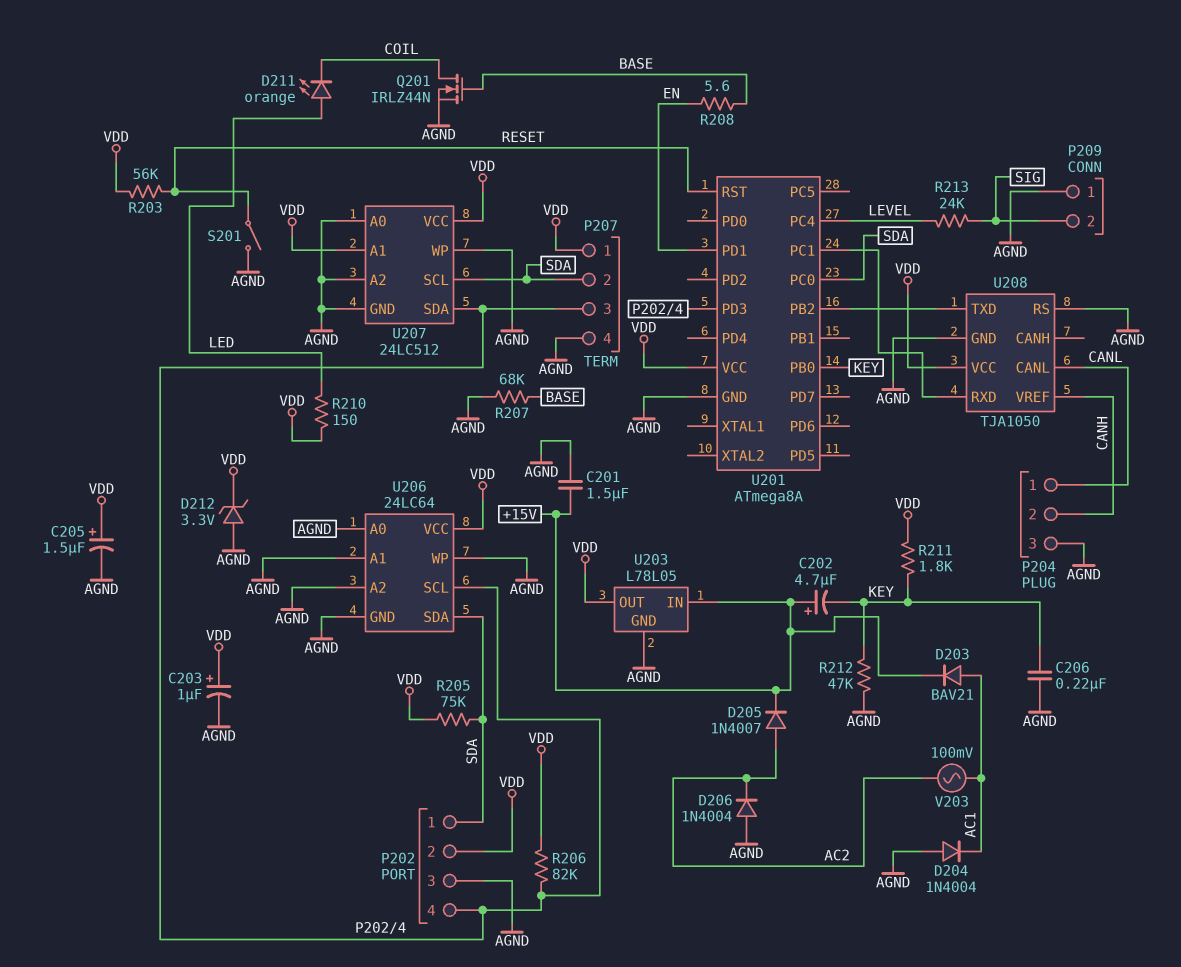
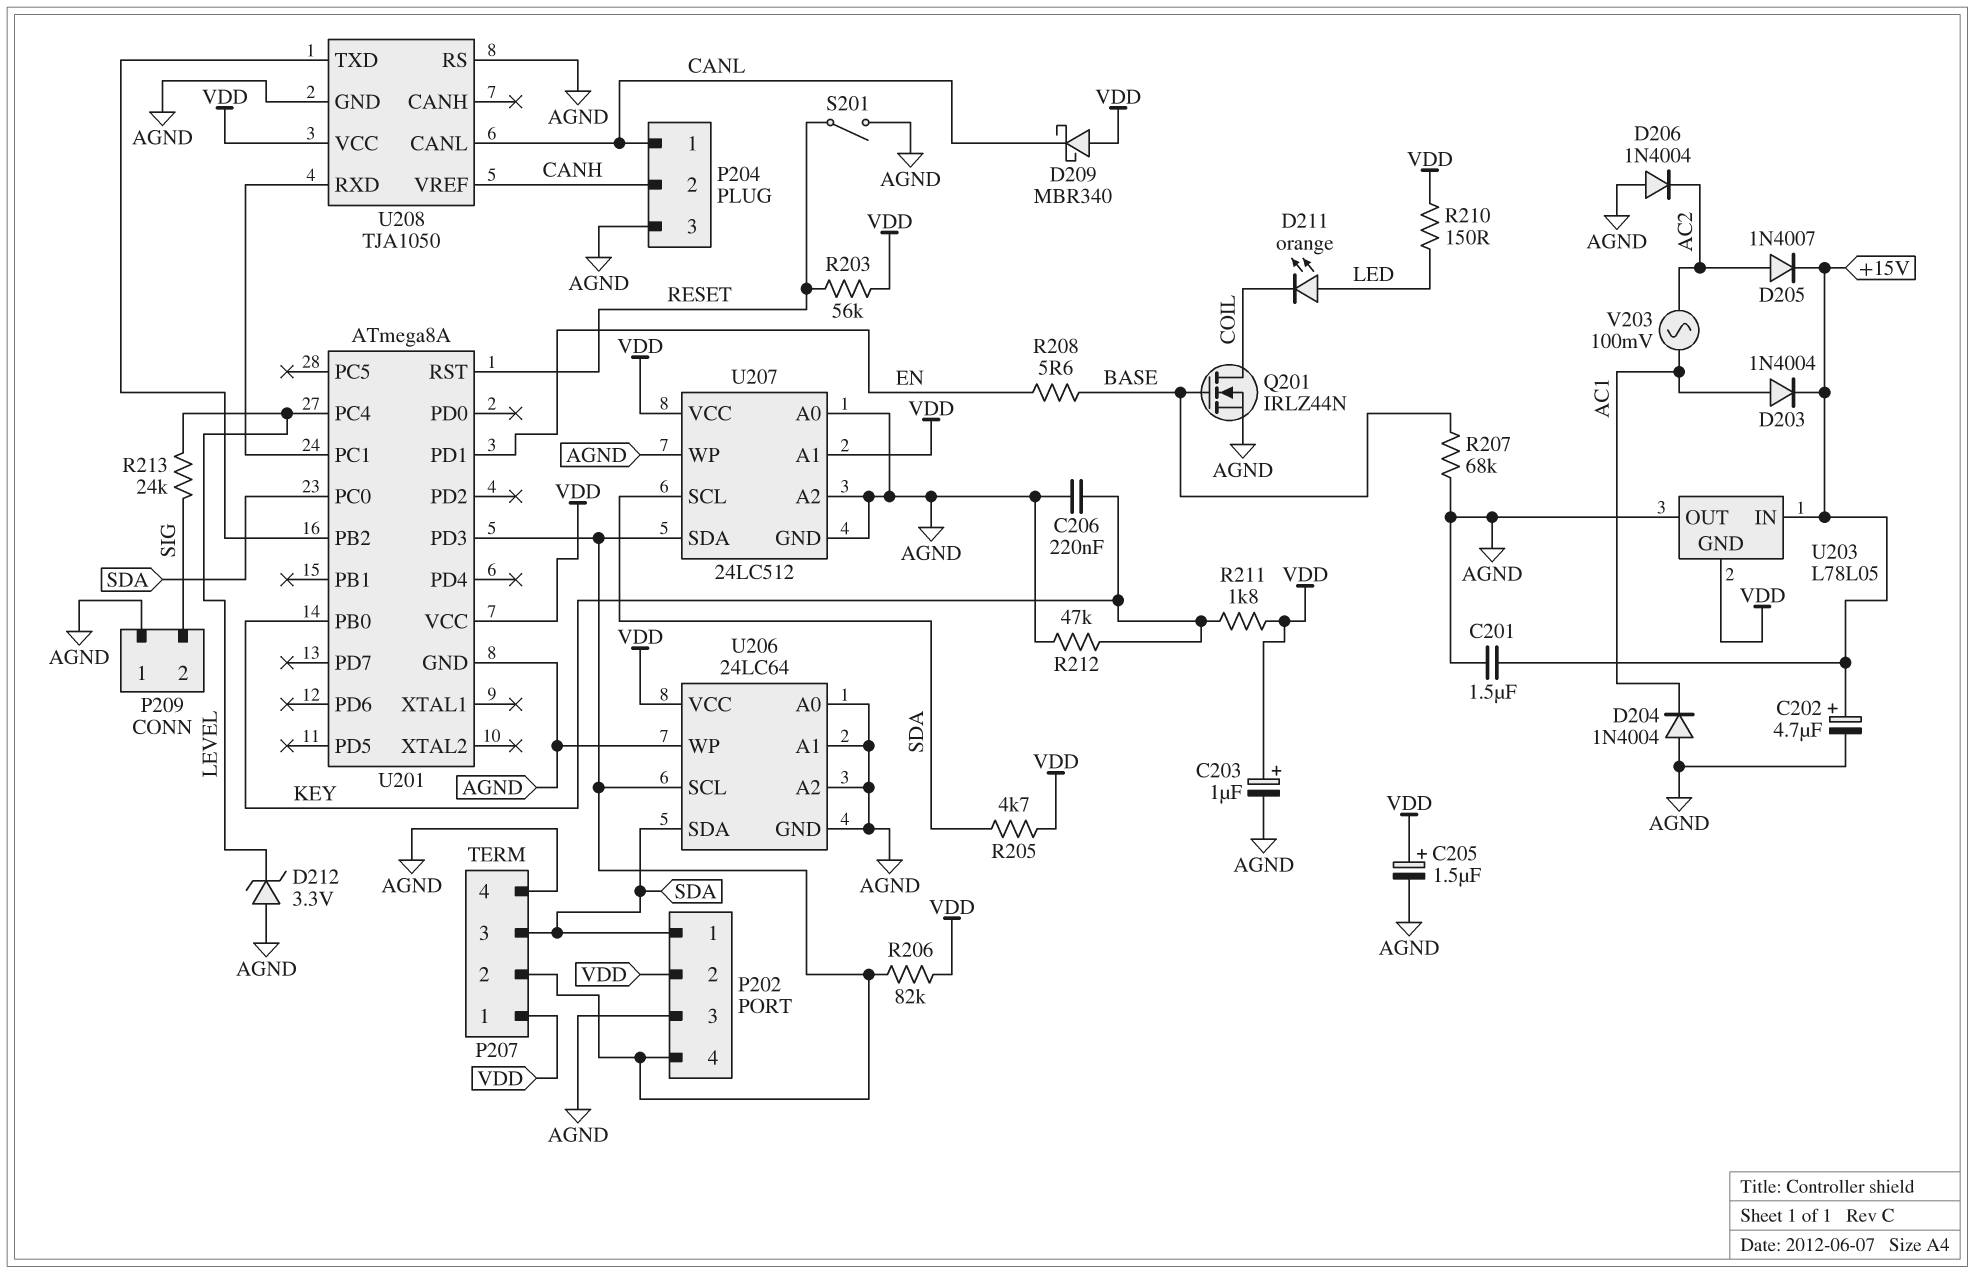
C202: 4.7uF (plus +15V, minus KEY) -> 4.7uF (plus +15V, minus AGND)
D203: diode BAV21 (A AC1, K +15V) -> diode 1N4004 (A AC1, K +15V)
D209: none -> schottky MBR340 (A VDD, K CANL)
D212: zener 3.3V (A AGND, K VDD) -> zener 3.3V (A AGND, K LEVEL)
P207 pin 2: SDA -> P202/4
P207 pin 3: P202/4 -> SDA
R205: 75k (SDA, VDD) -> 4.7k (SDA, VDD)
U203 pin GND: AGND -> VDD
U203 pin OUT: VDD -> AGND

